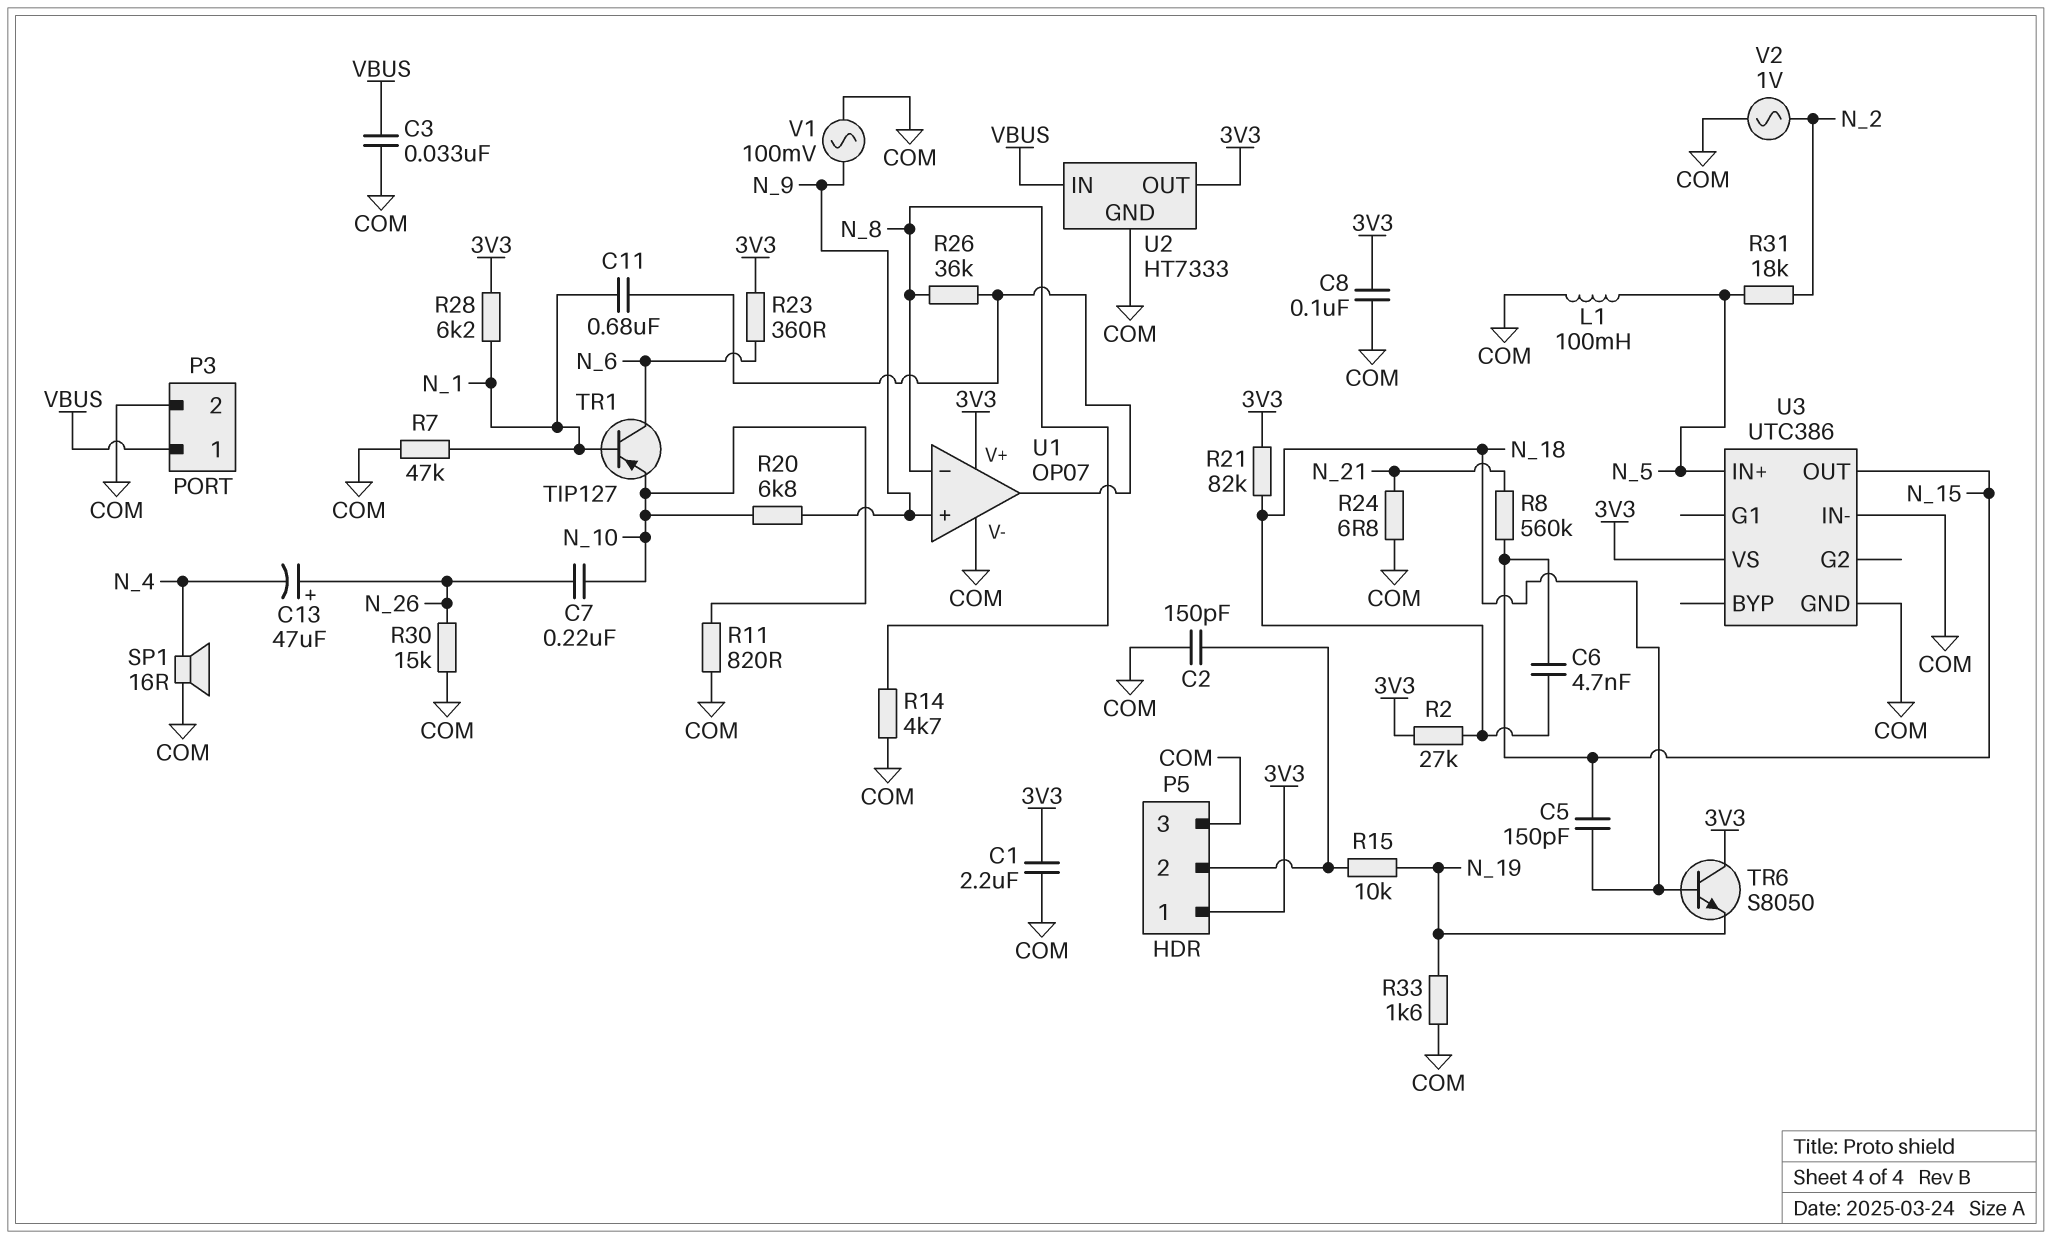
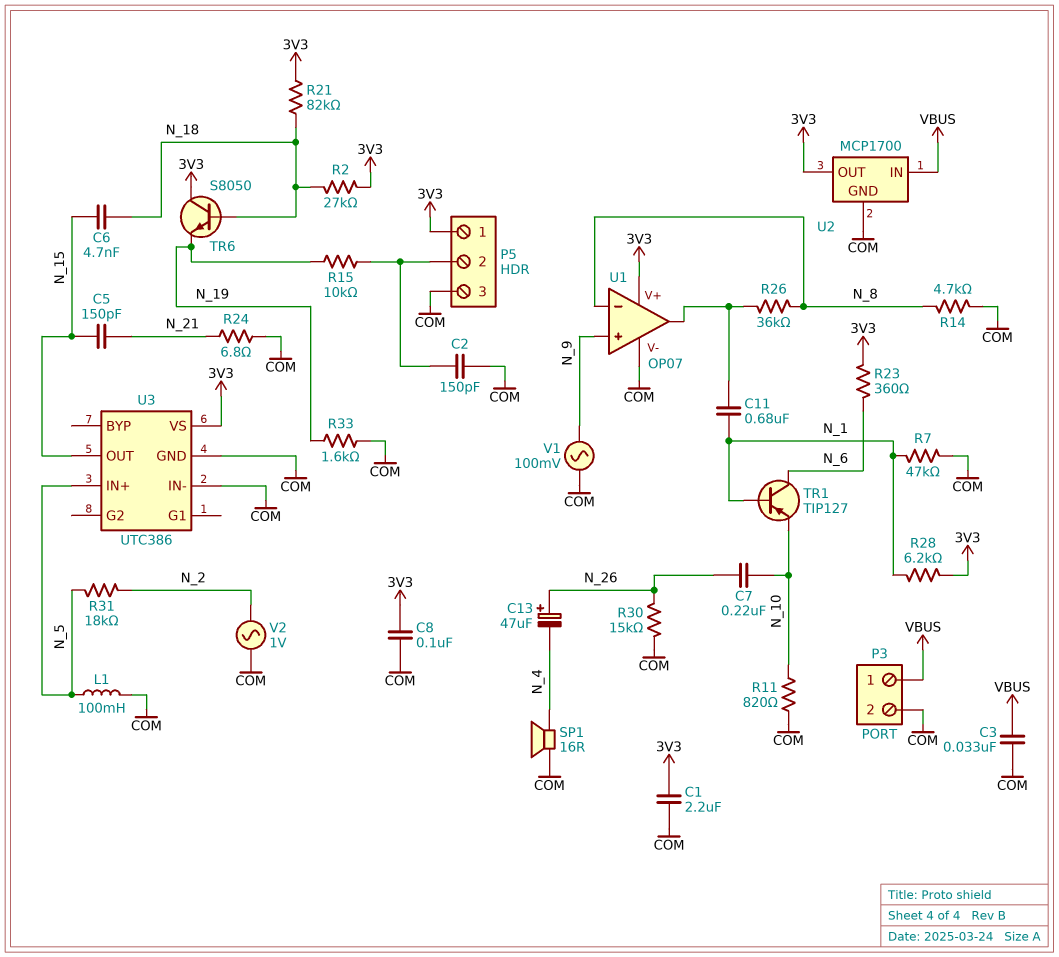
C5: 150pF (N_15, N_18) -> 150pF (N_15, N_21)
R8: 560k (N_15, N_21) -> none
R20: 6.8k (N_9, N_10) -> none
U2: HT7333 -> MCP1700

